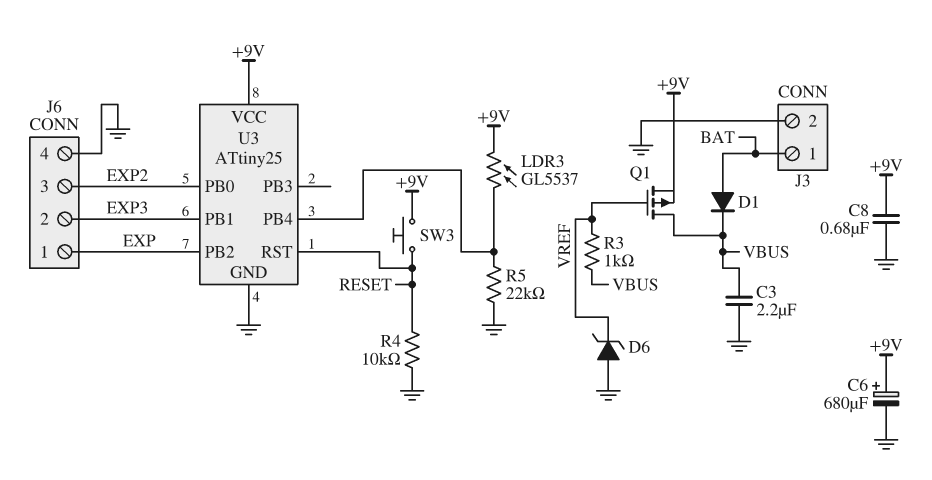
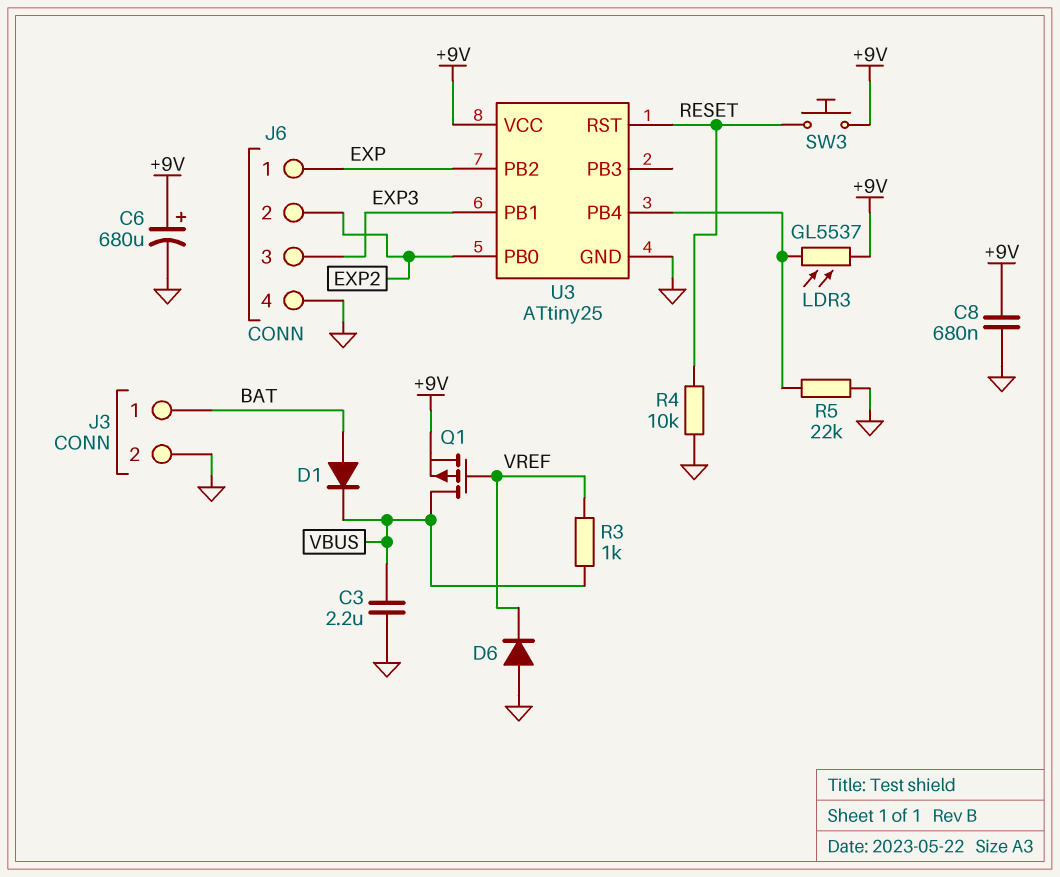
D6: zener (A GND, K VREF) -> diode (A GND, K VREF)
J6 pin 2: EXP3 -> EXP2
J6 pin 3: EXP2 -> EXP3

